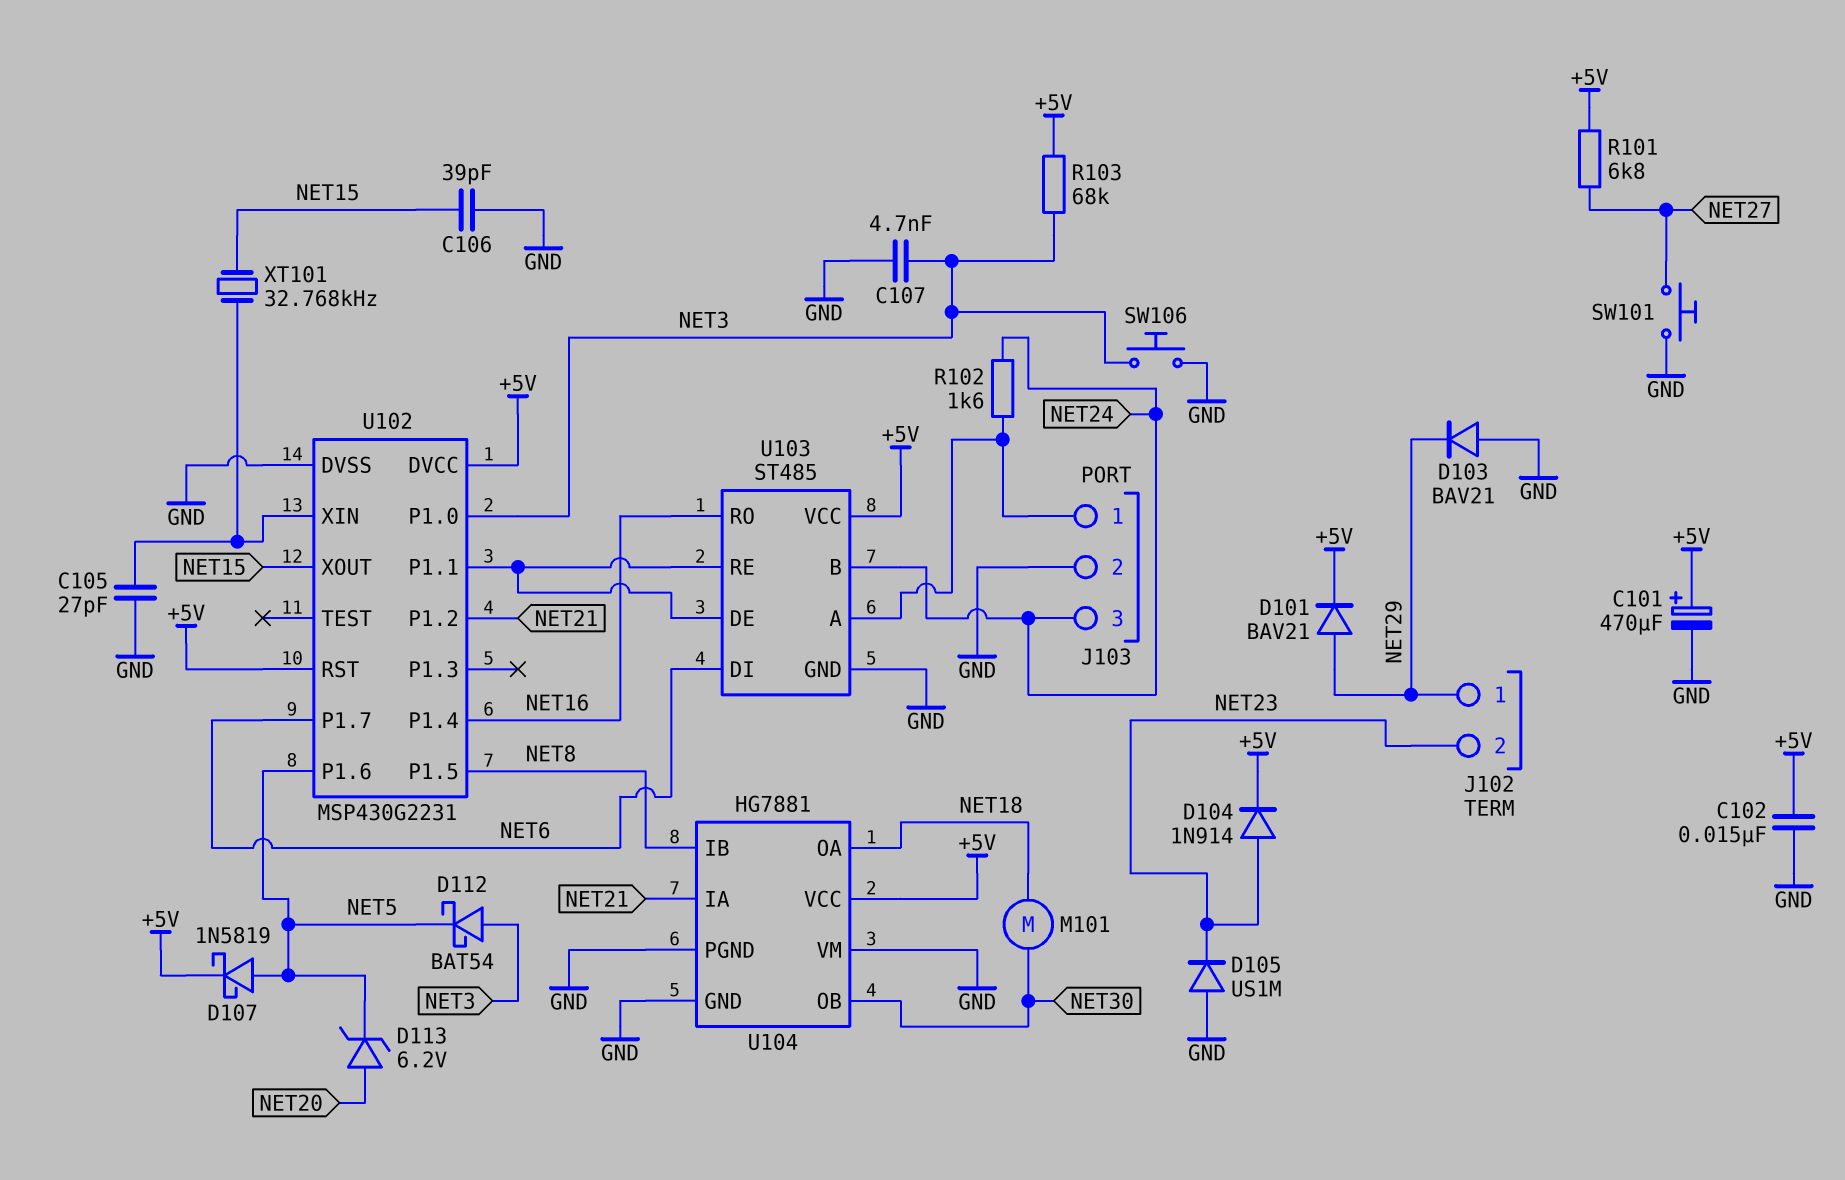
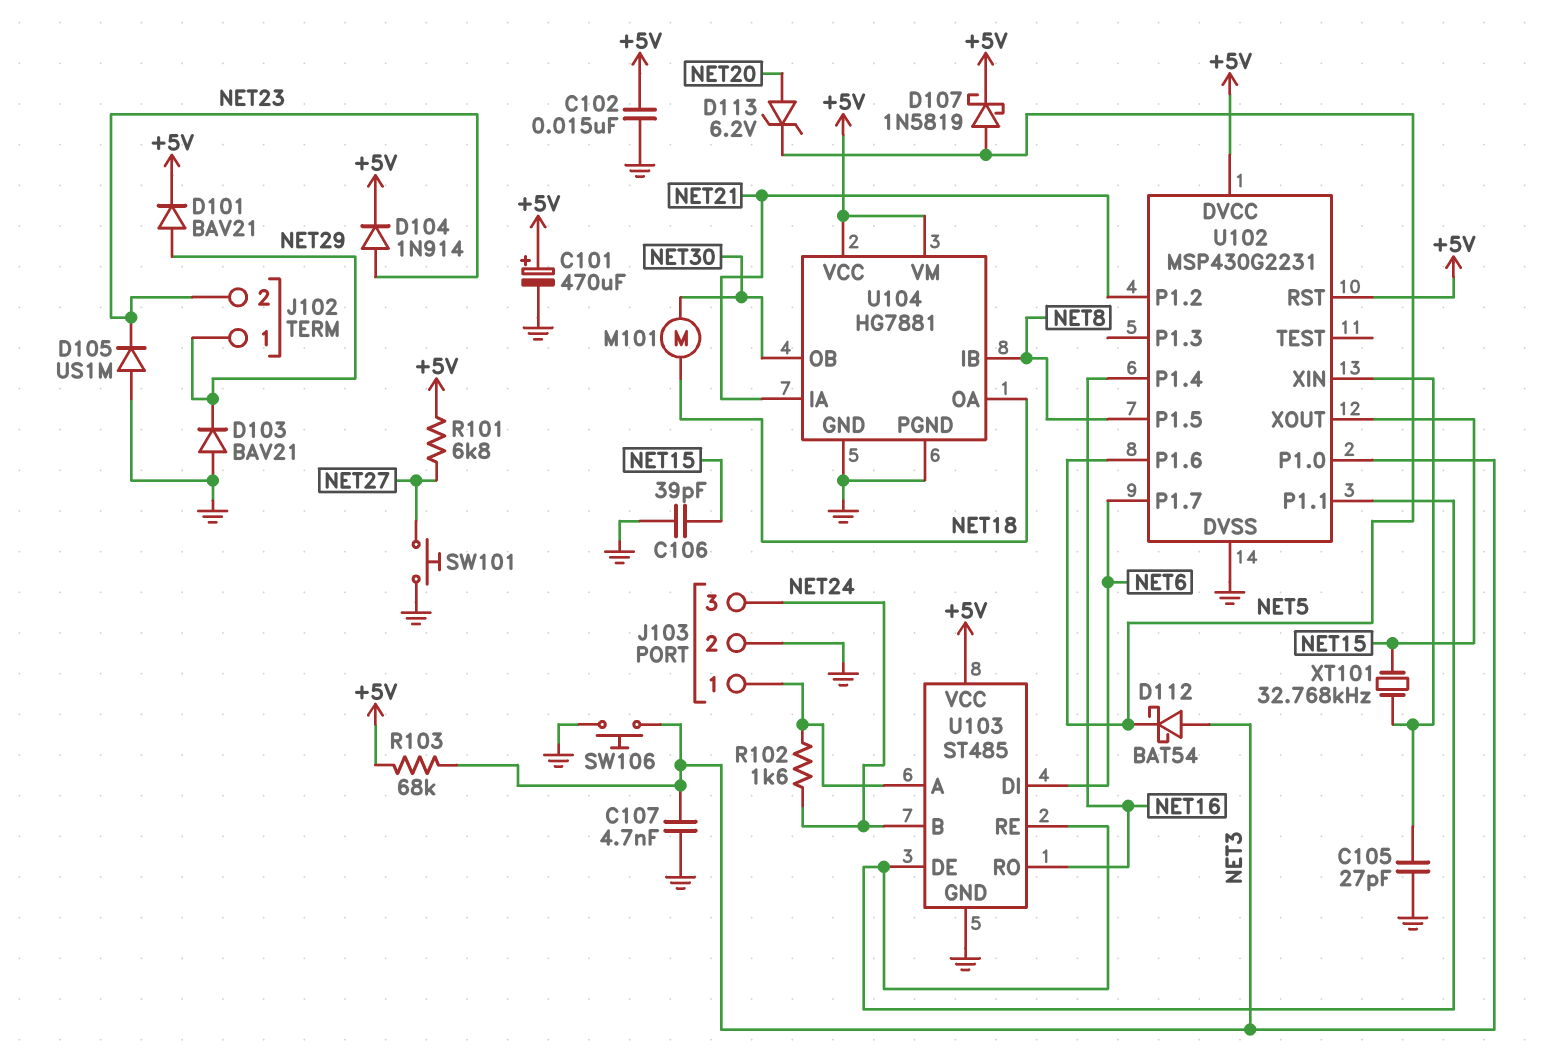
U104 pin VM: GND -> +5V

